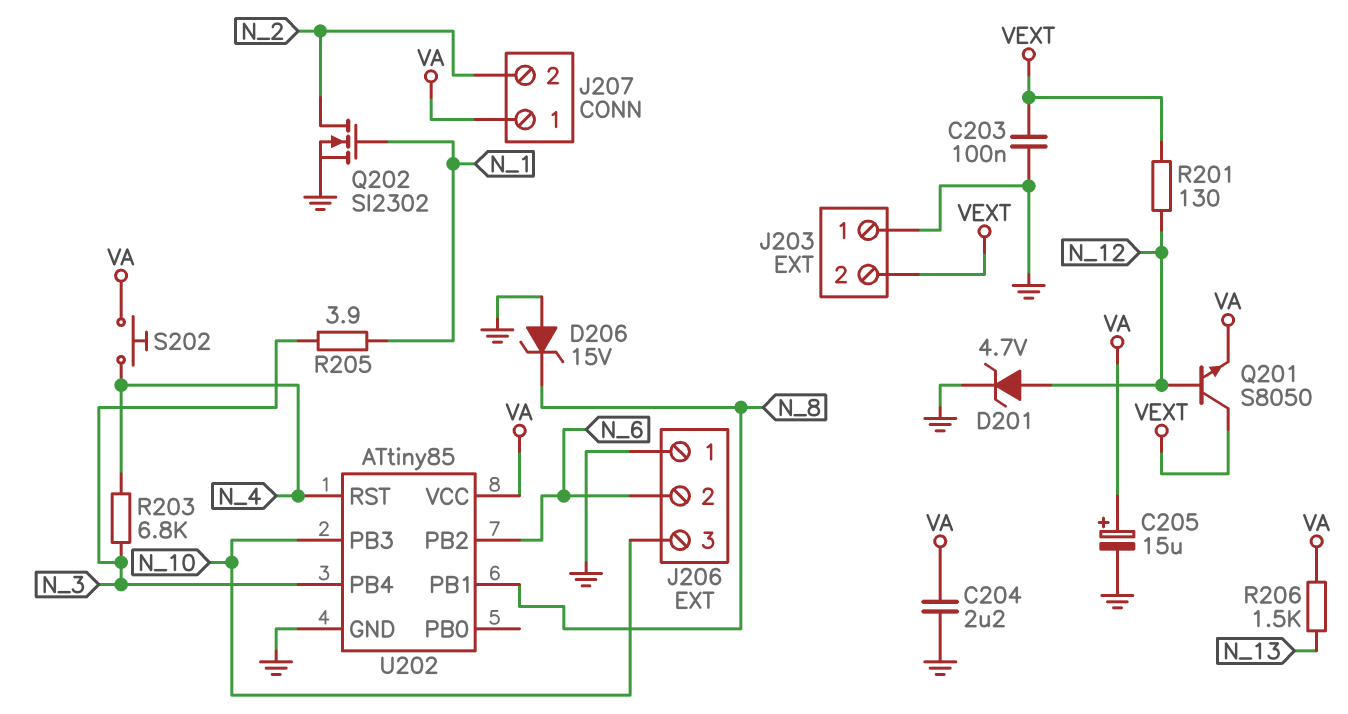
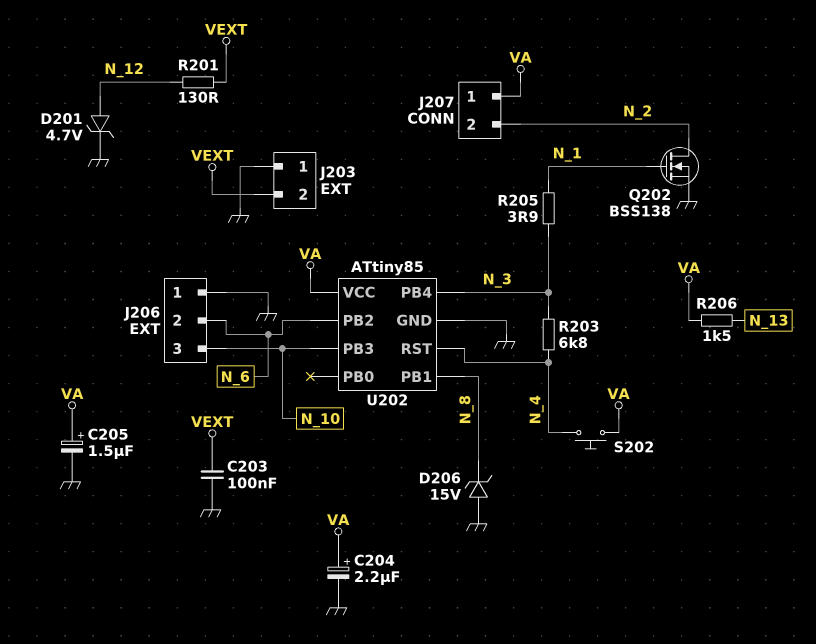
C204: 2.2uF (GND, VA) -> 2.2uF (plus VA, minus GND)
C205: 15uF (plus VA, minus GND) -> 1.5uF (plus VA, minus GND)
Q201: NPN S8050 (B N_12, C VEXT, E VA) -> none
Q202: NMOS SI2302 (G N_1, D N_2, S GND) -> NMOS BSS138 (G N_1, D N_2, S GND)

